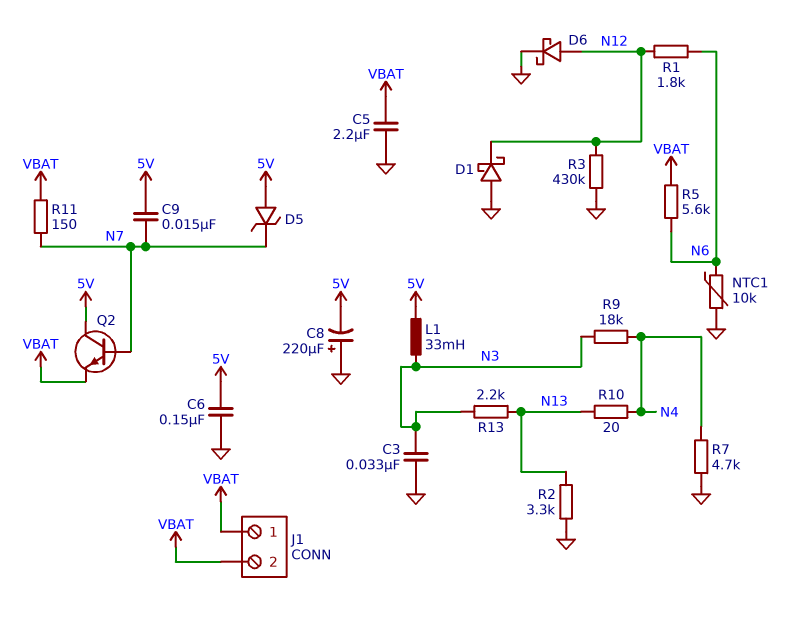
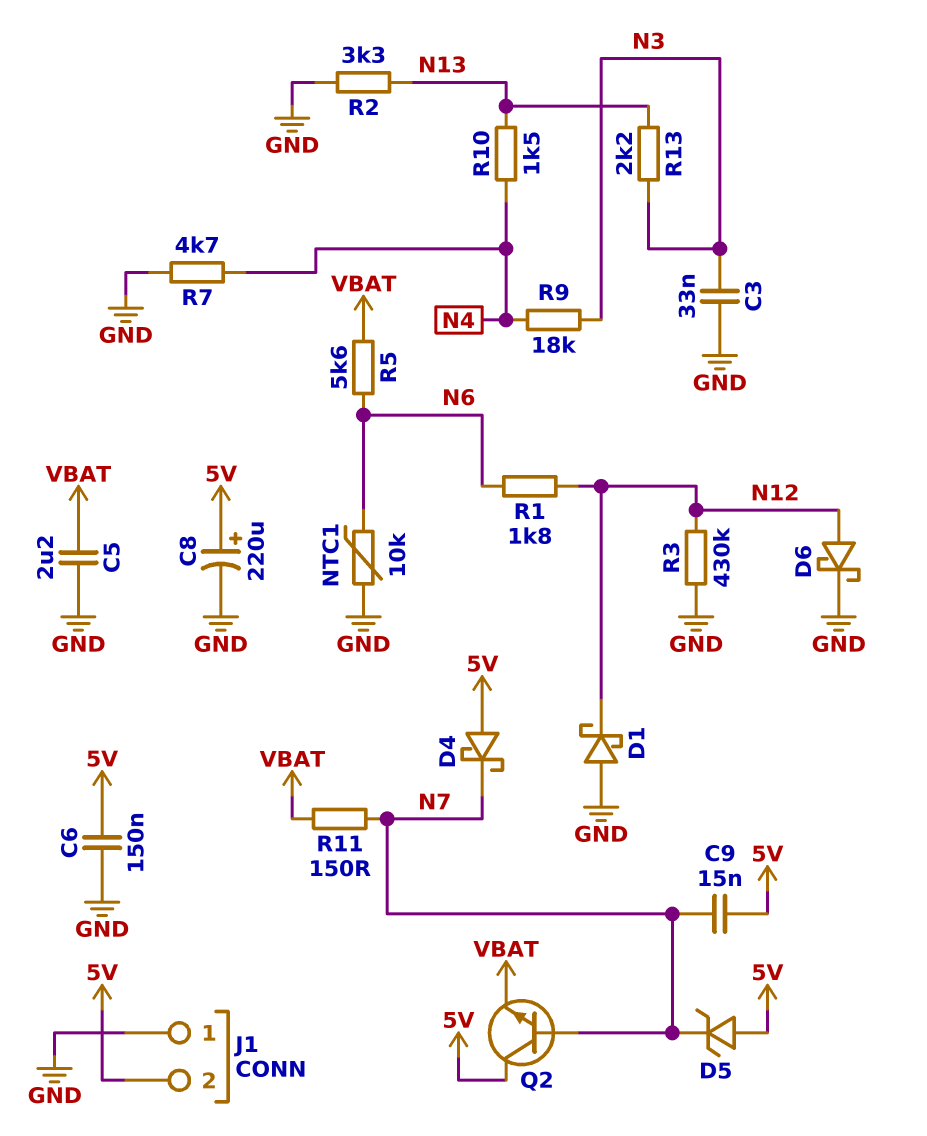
C8: 220uF (plus GND, minus 5V) -> 220uF (plus 5V, minus GND)
D4: none -> schottky (A 5V, K N7)
J1 pin 1: VBAT -> GND
J1 pin 2: VBAT -> 5V
L1: 33mH (5V, N3) -> none
R10: 20 (N4, N13) -> 1.5k (N4, N13)

